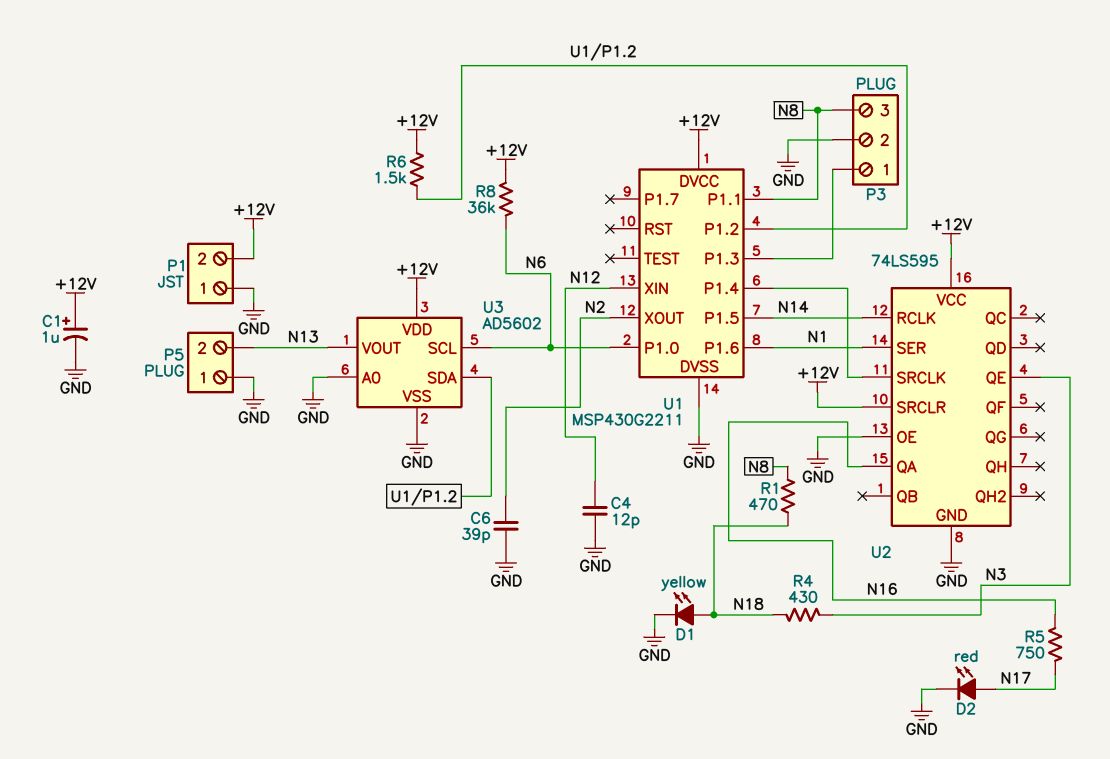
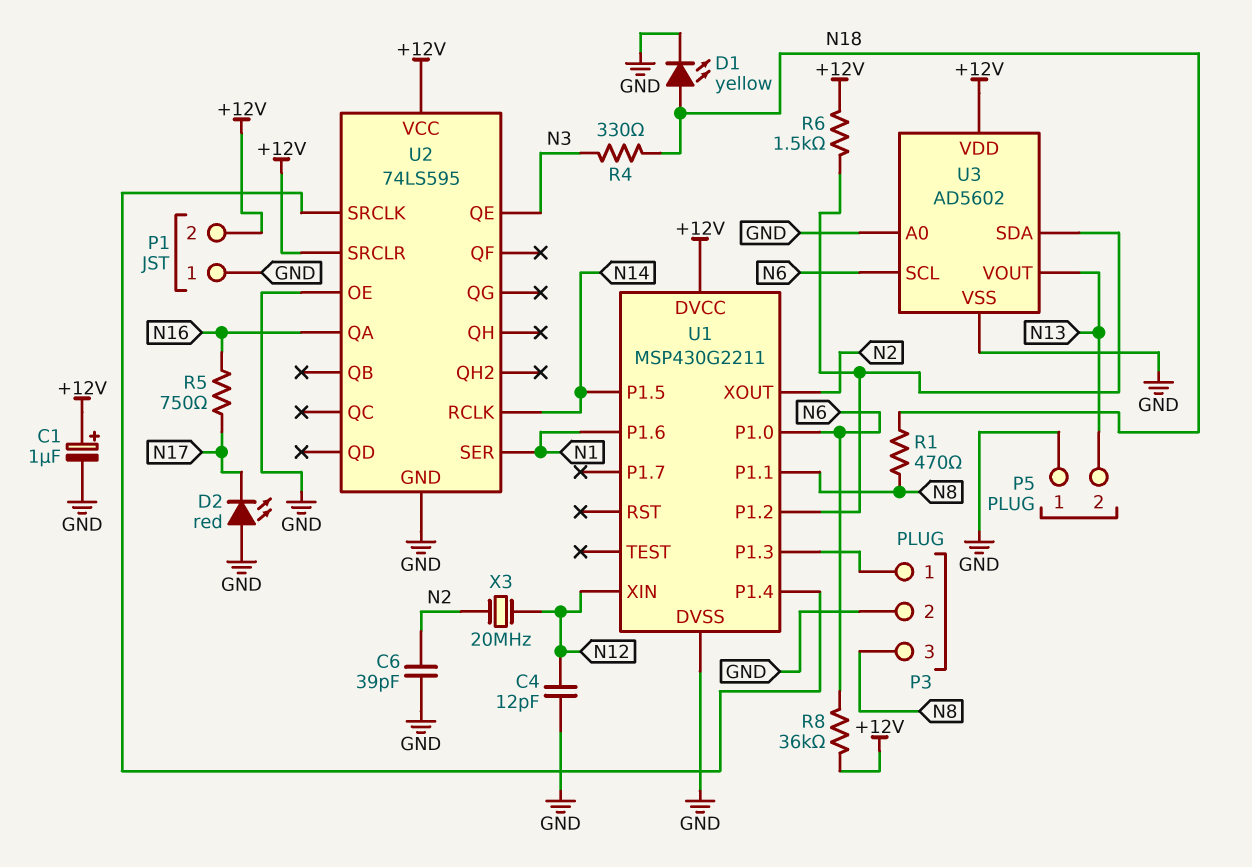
D2: LED red (A N17, K GND) -> LED red (A GND, K N17)
R4: 430 (N3, N18) -> 330 (N3, N18)
X3: none -> 20MHz (N2, N12)

